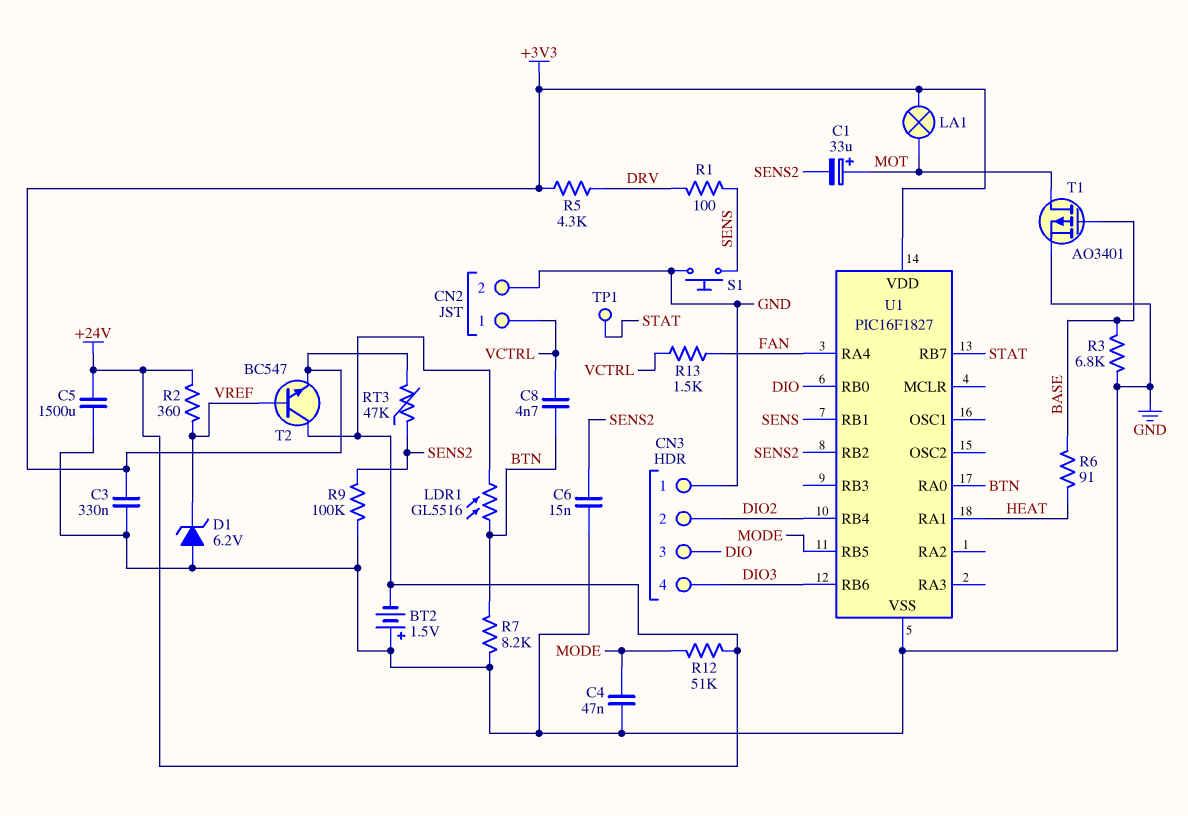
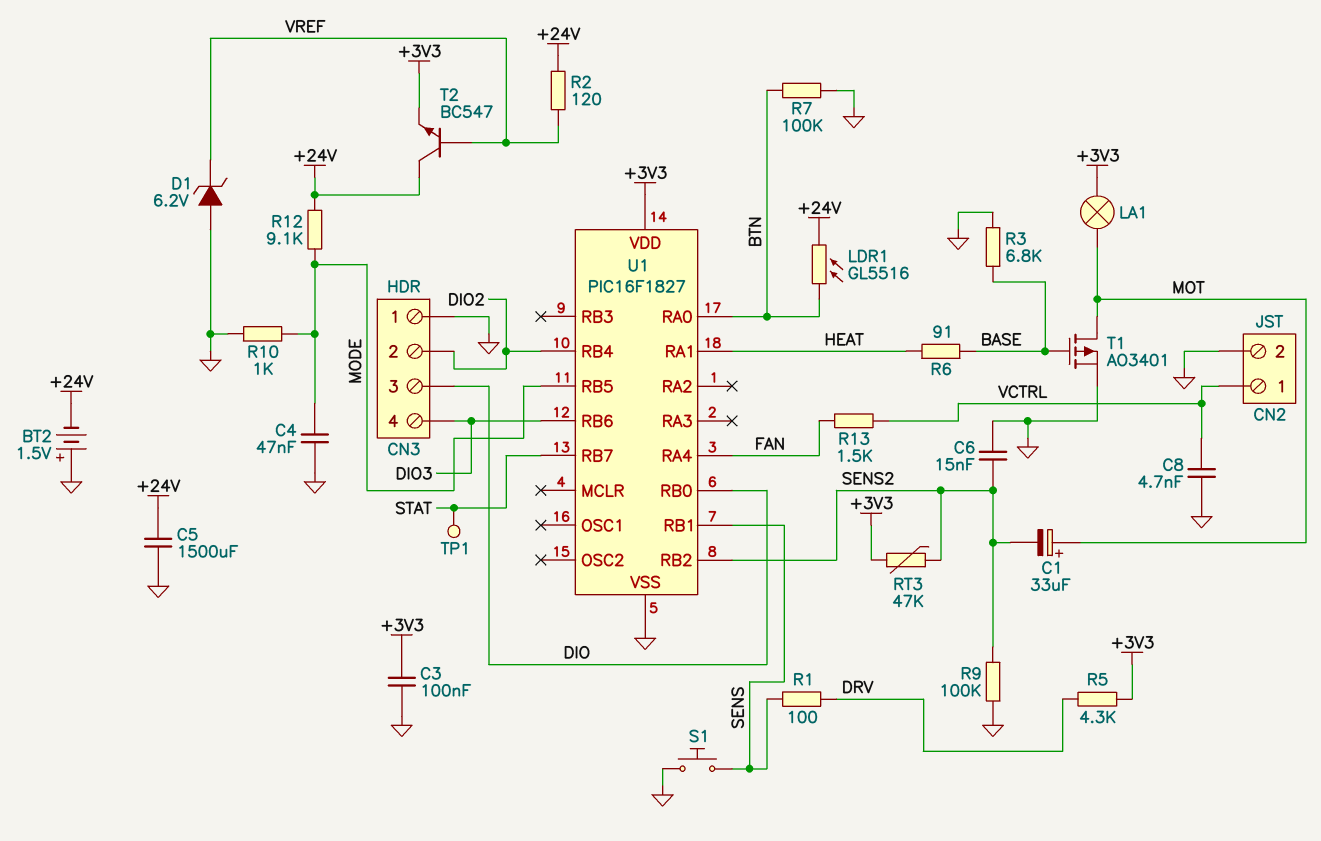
C3: 330nF (+3V3, GND) -> 100nF (+3V3, GND)
C8: 4.7nF (BTN, VCTRL) -> 4.7nF (GND, VCTRL)
R2: 360 (+24V, VREF) -> 120 (+24V, VREF)
R7: 8.2k (BTN, GND) -> 100k (BTN, GND)
R10: none -> 1k (GND, MODE)
R12: 51k (+24V, MODE) -> 9.1k (+24V, MODE)

